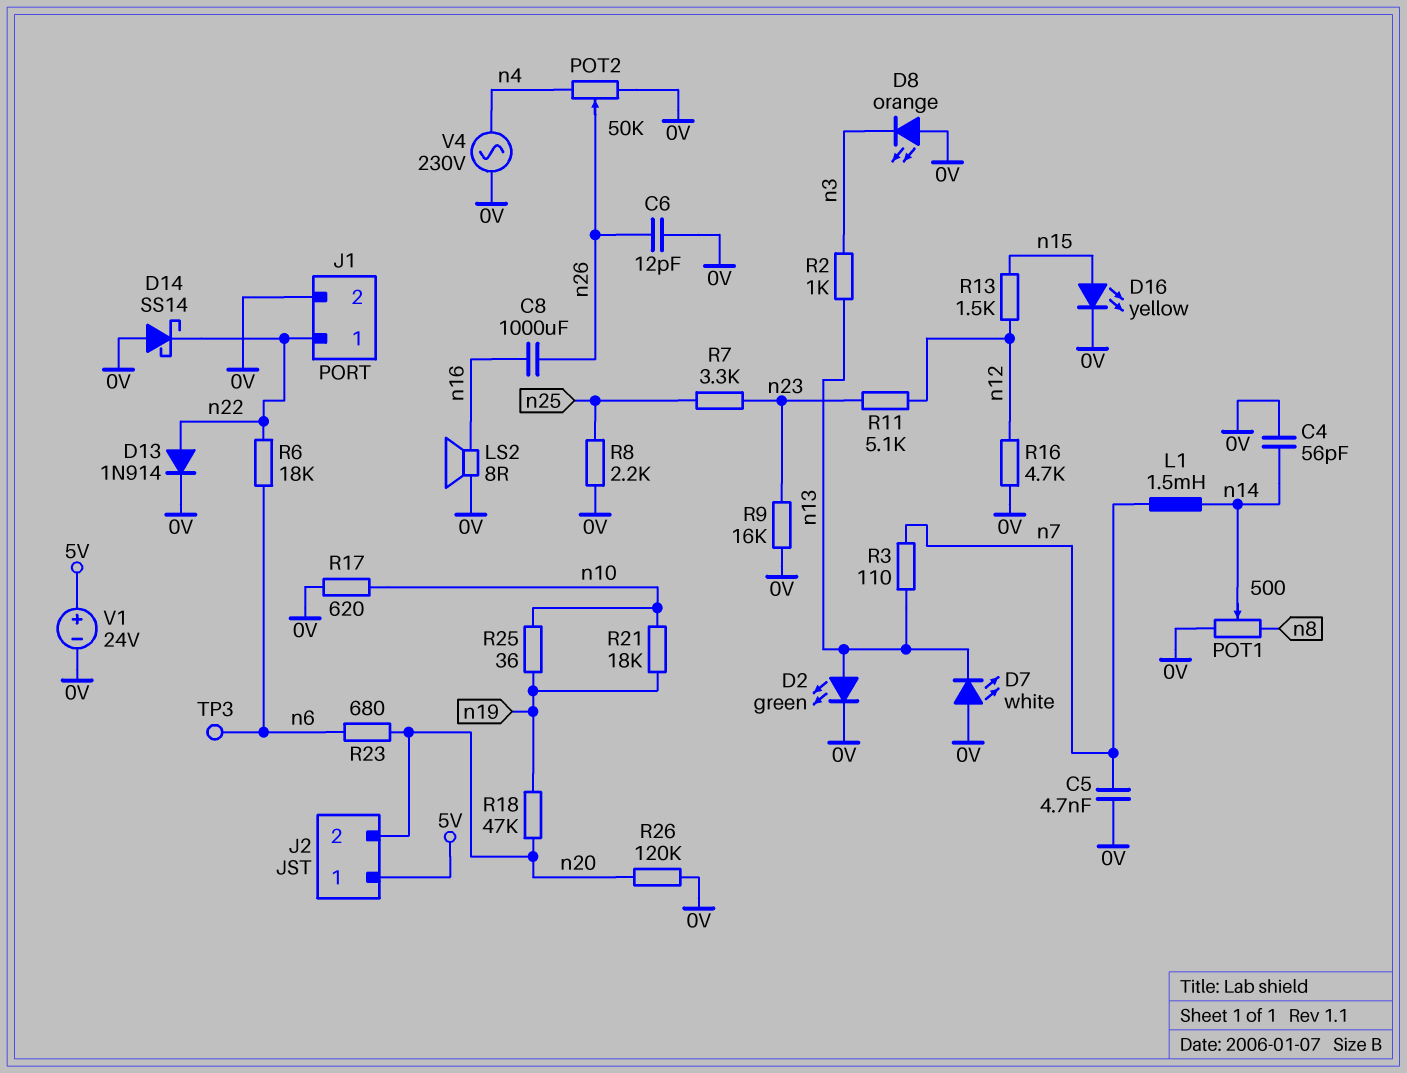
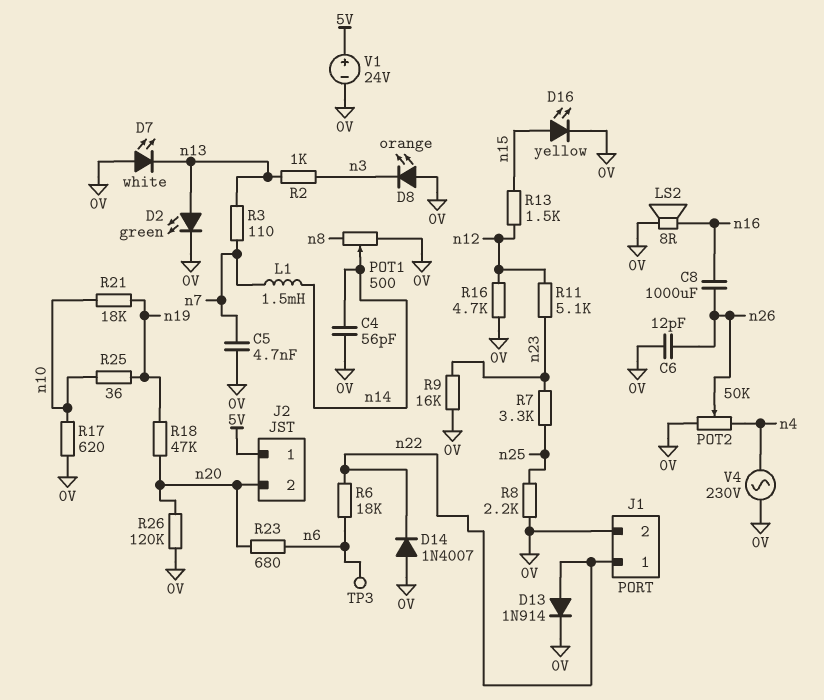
D14: schottky SS14 (A 0V, K n22) -> diode 1N4007 (A 0V, K n22)

